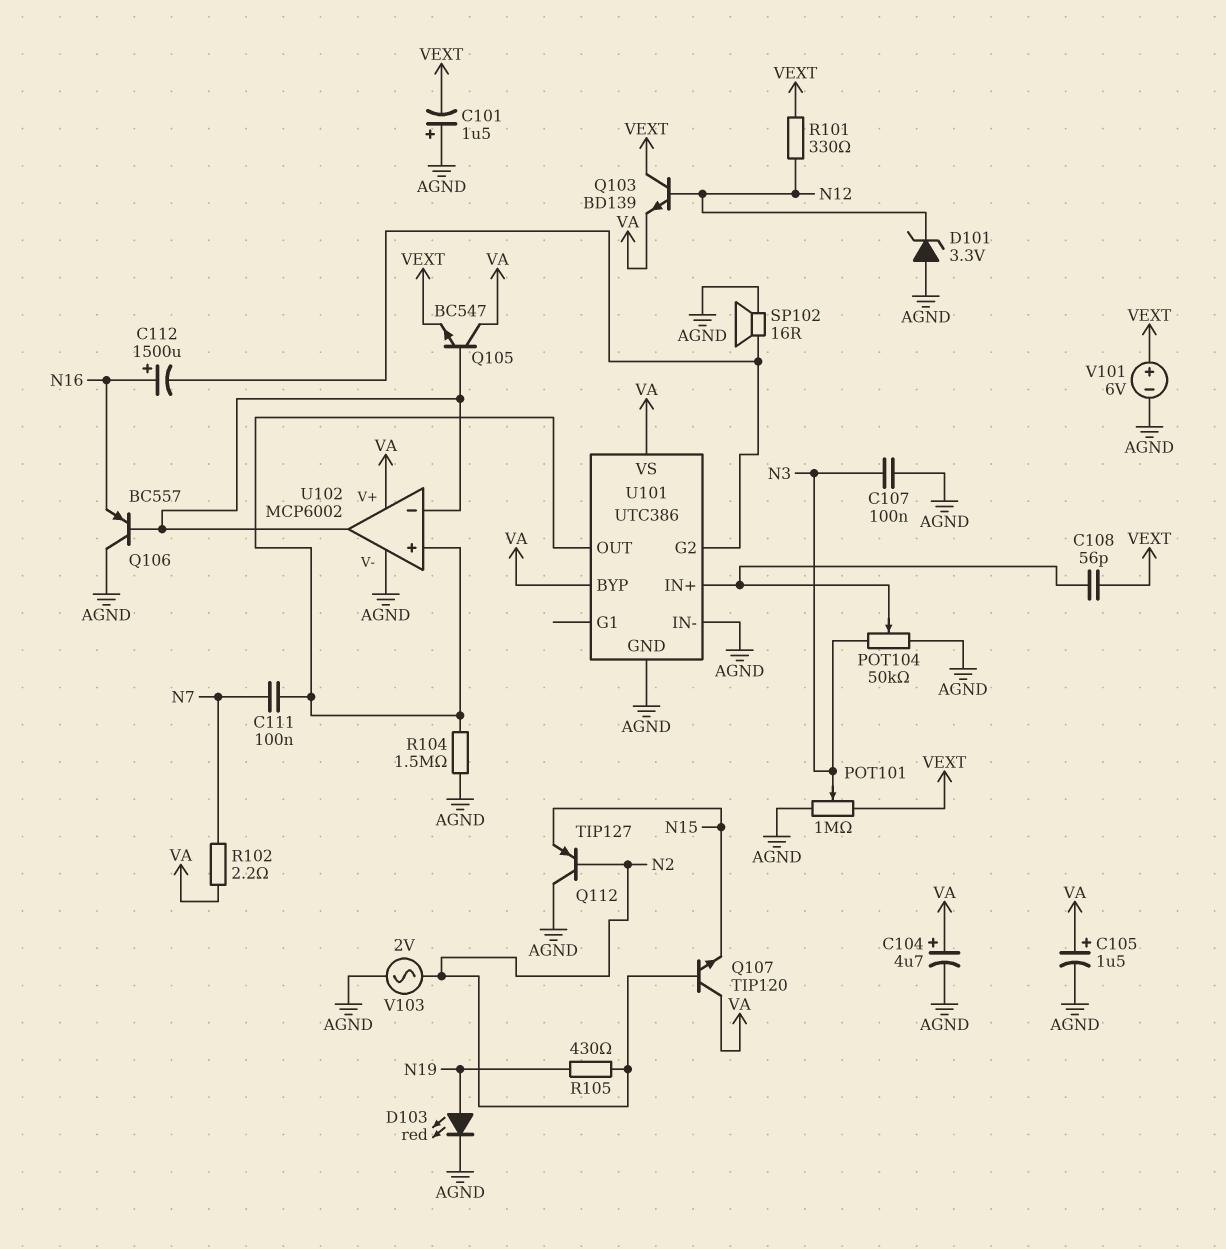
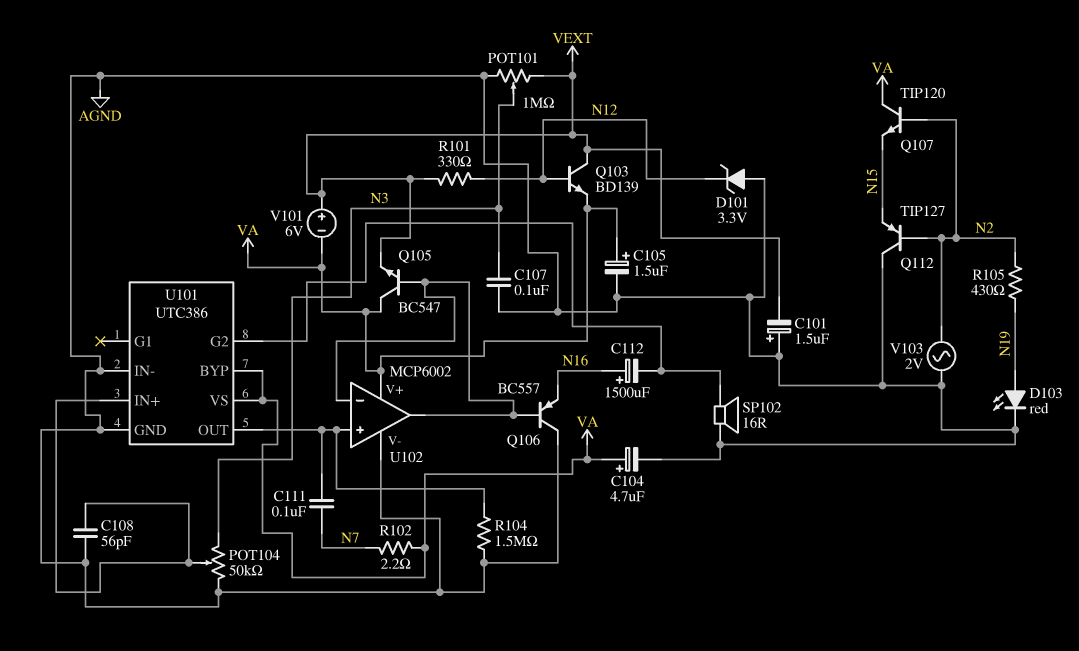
C108: 56pF (U101/IN+, VEXT) -> 56pF (AGND, U101/IN+)
V101: 6V (plus VEXT, minus AGND) -> 6V (plus VEXT, minus VA)

